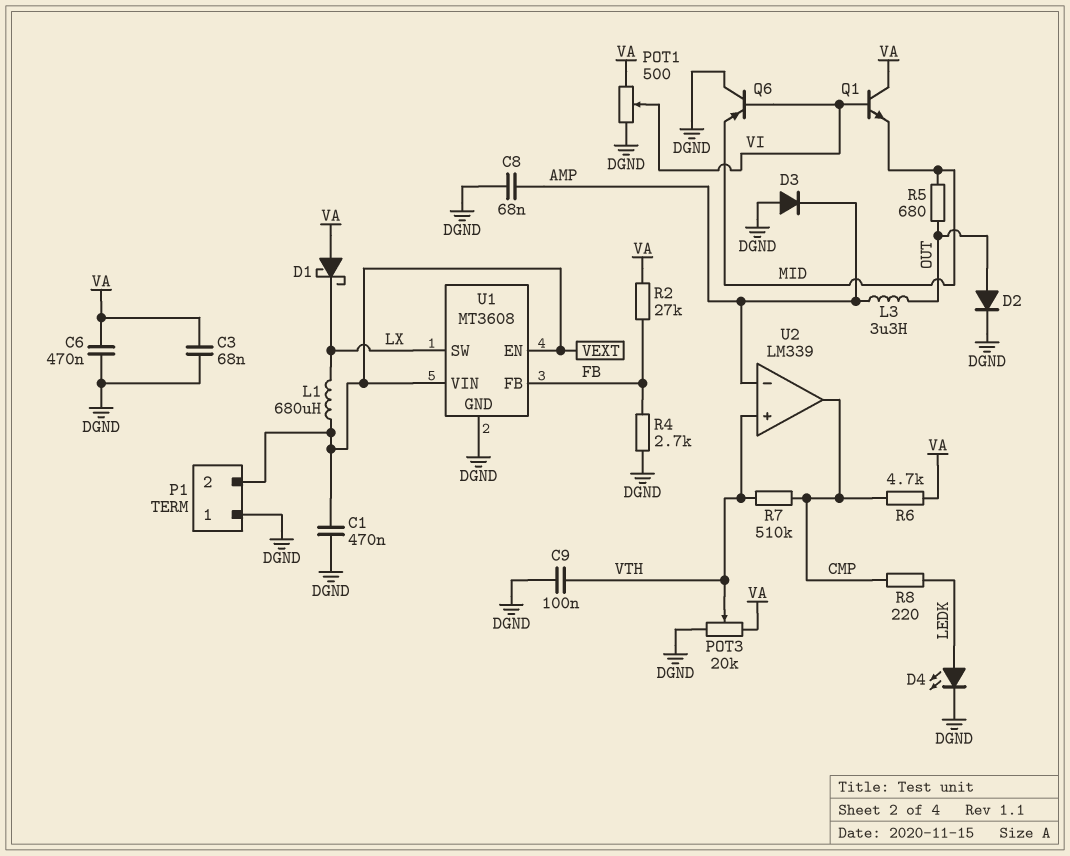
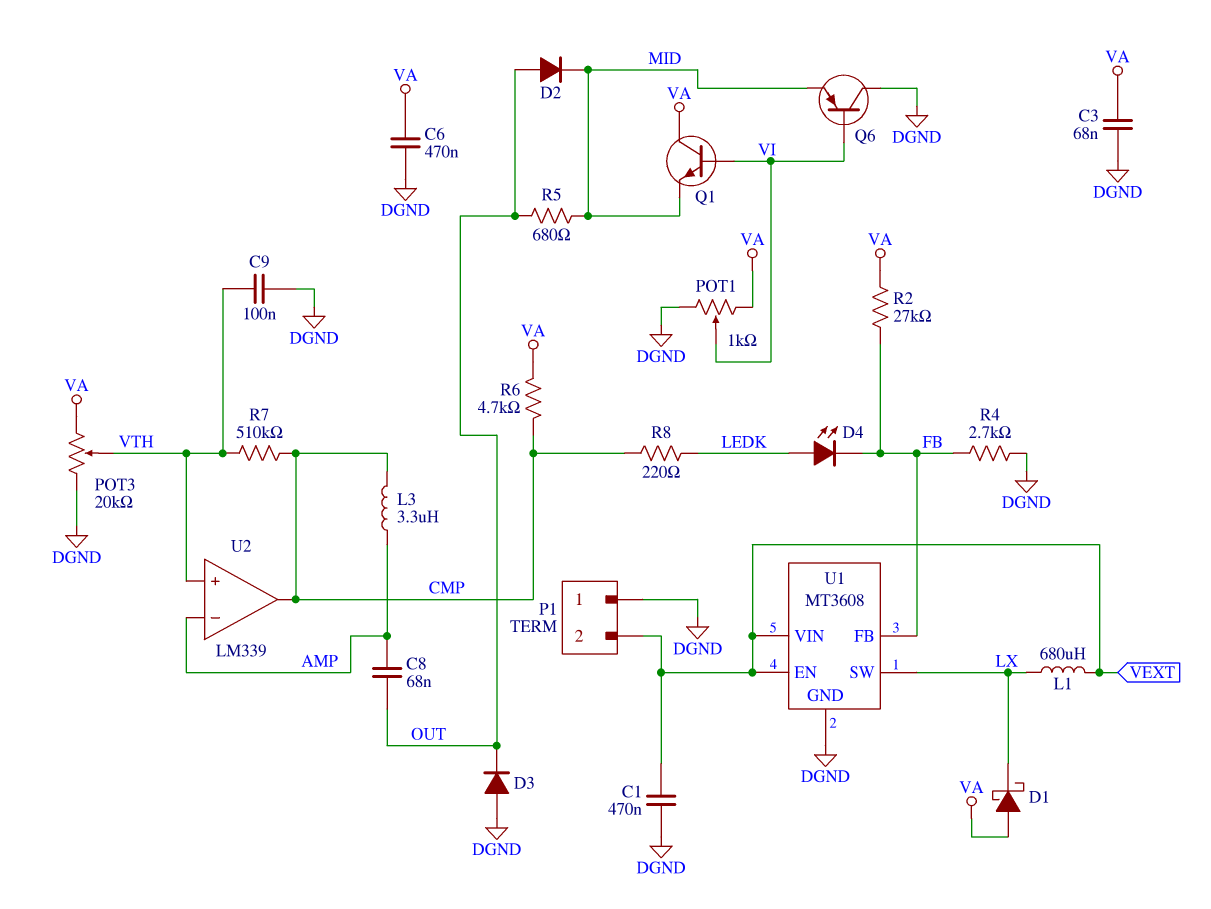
C8: 68nF (AMP, DGND) -> 68nF (AMP, OUT)
D2: diode (A OUT, K DGND) -> diode (A OUT, K MID)
D3: diode (A DGND, K AMP) -> diode (A DGND, K OUT)
D4: LED (A LEDK, K DGND) -> LED (A LEDK, K FB)
L3: 3.3uH (AMP, OUT) -> 3.3uH (AMP, CMP)
POT1: 500 (DGND, VA, wiper VI) -> 1k (DGND, VA, wiper VI)

